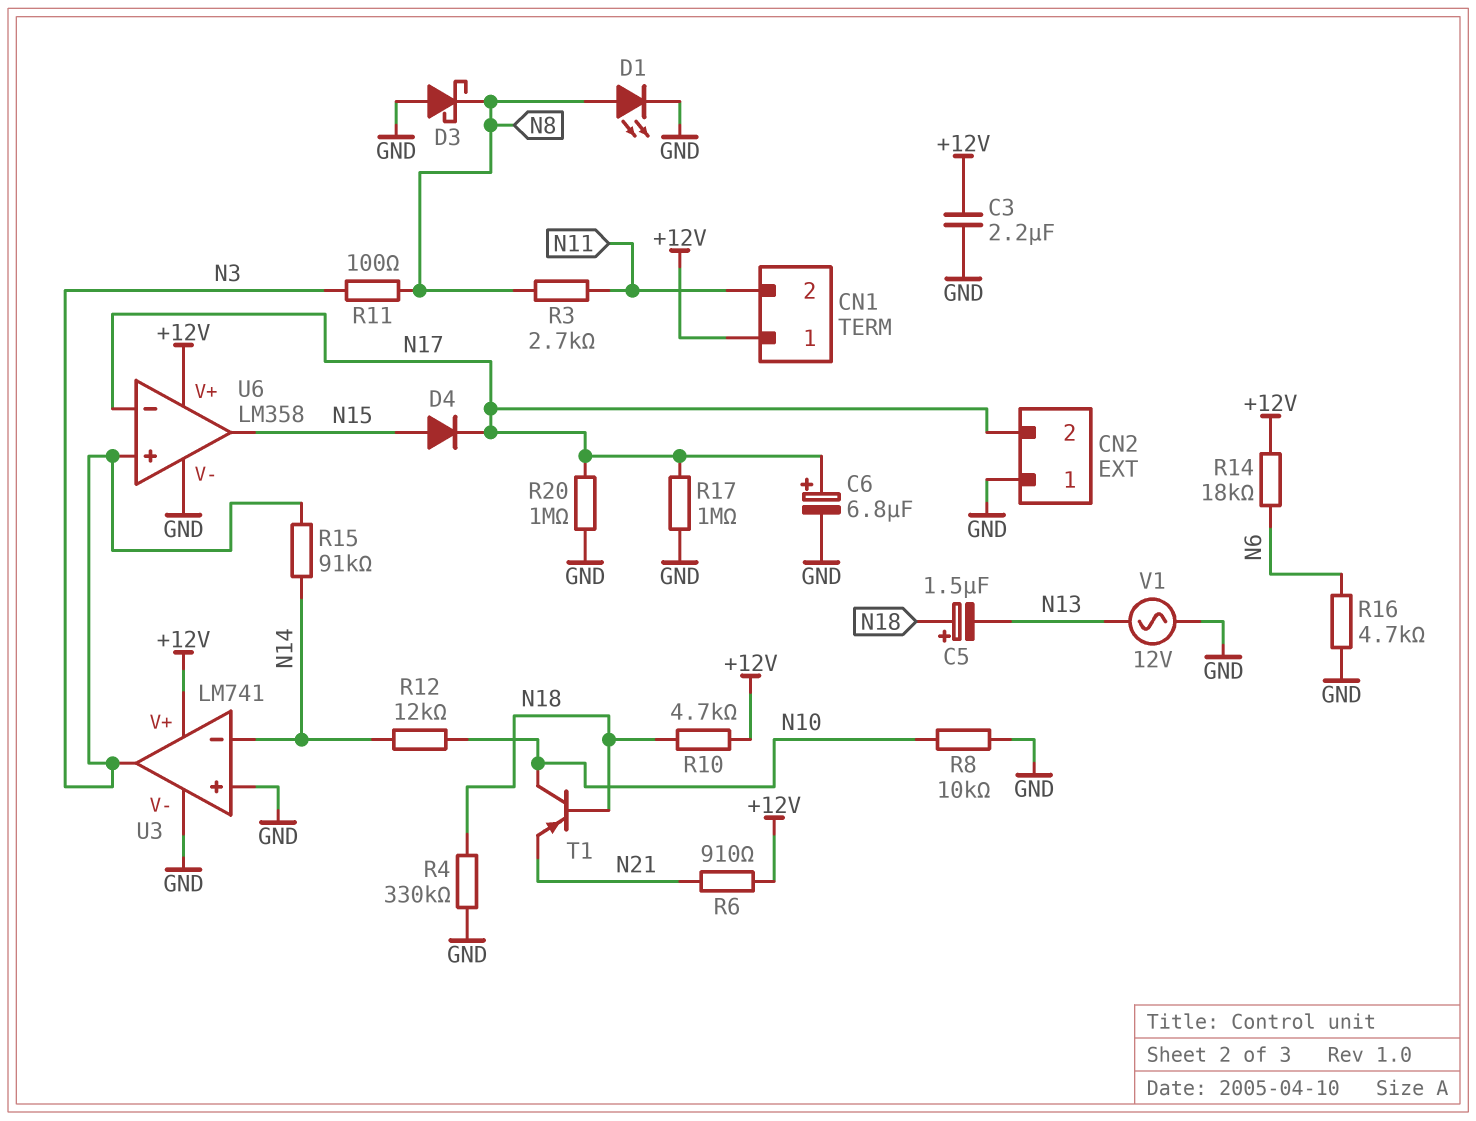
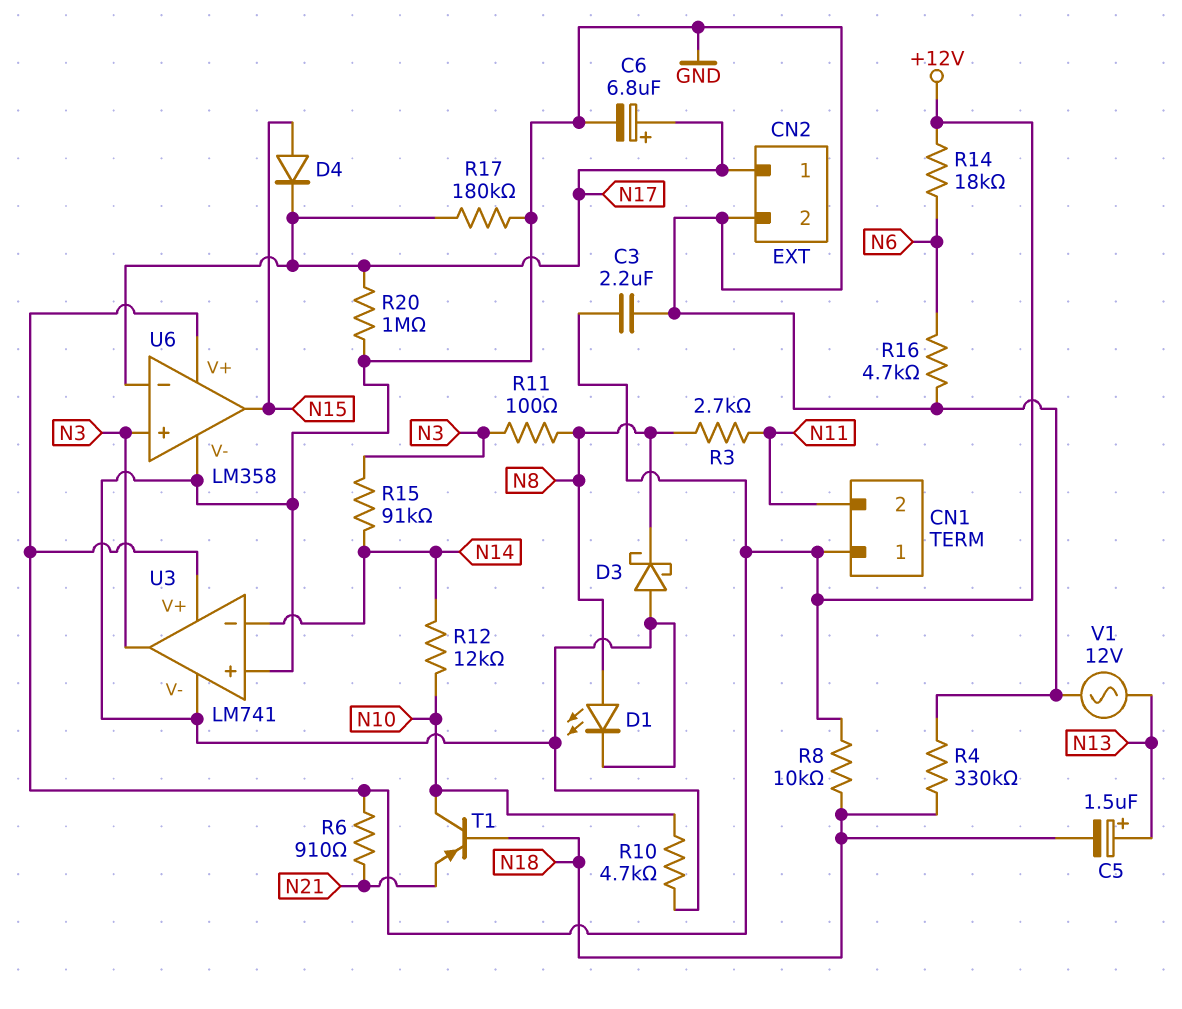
C5: 1.5uF (plus N18, minus N13) -> 1.5uF (plus N13, minus N18)
CN2 pin 1: GND -> N17
CN2 pin 2: N17 -> GND
R8: 10k (GND, N10) -> 10k (+12V, N18)
R10: 4.7k (+12V, N18) -> 4.7k (GND, N10)
R17: 1M (GND, N17) -> 180k (GND, N17)

